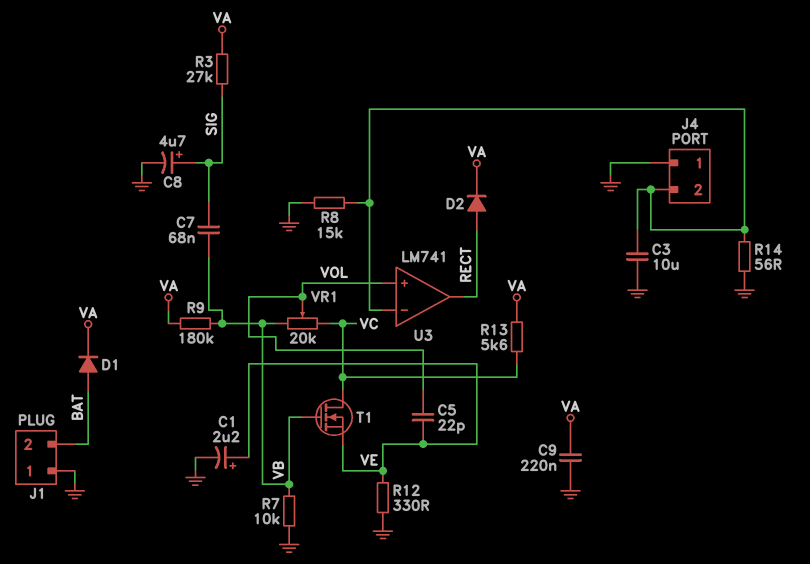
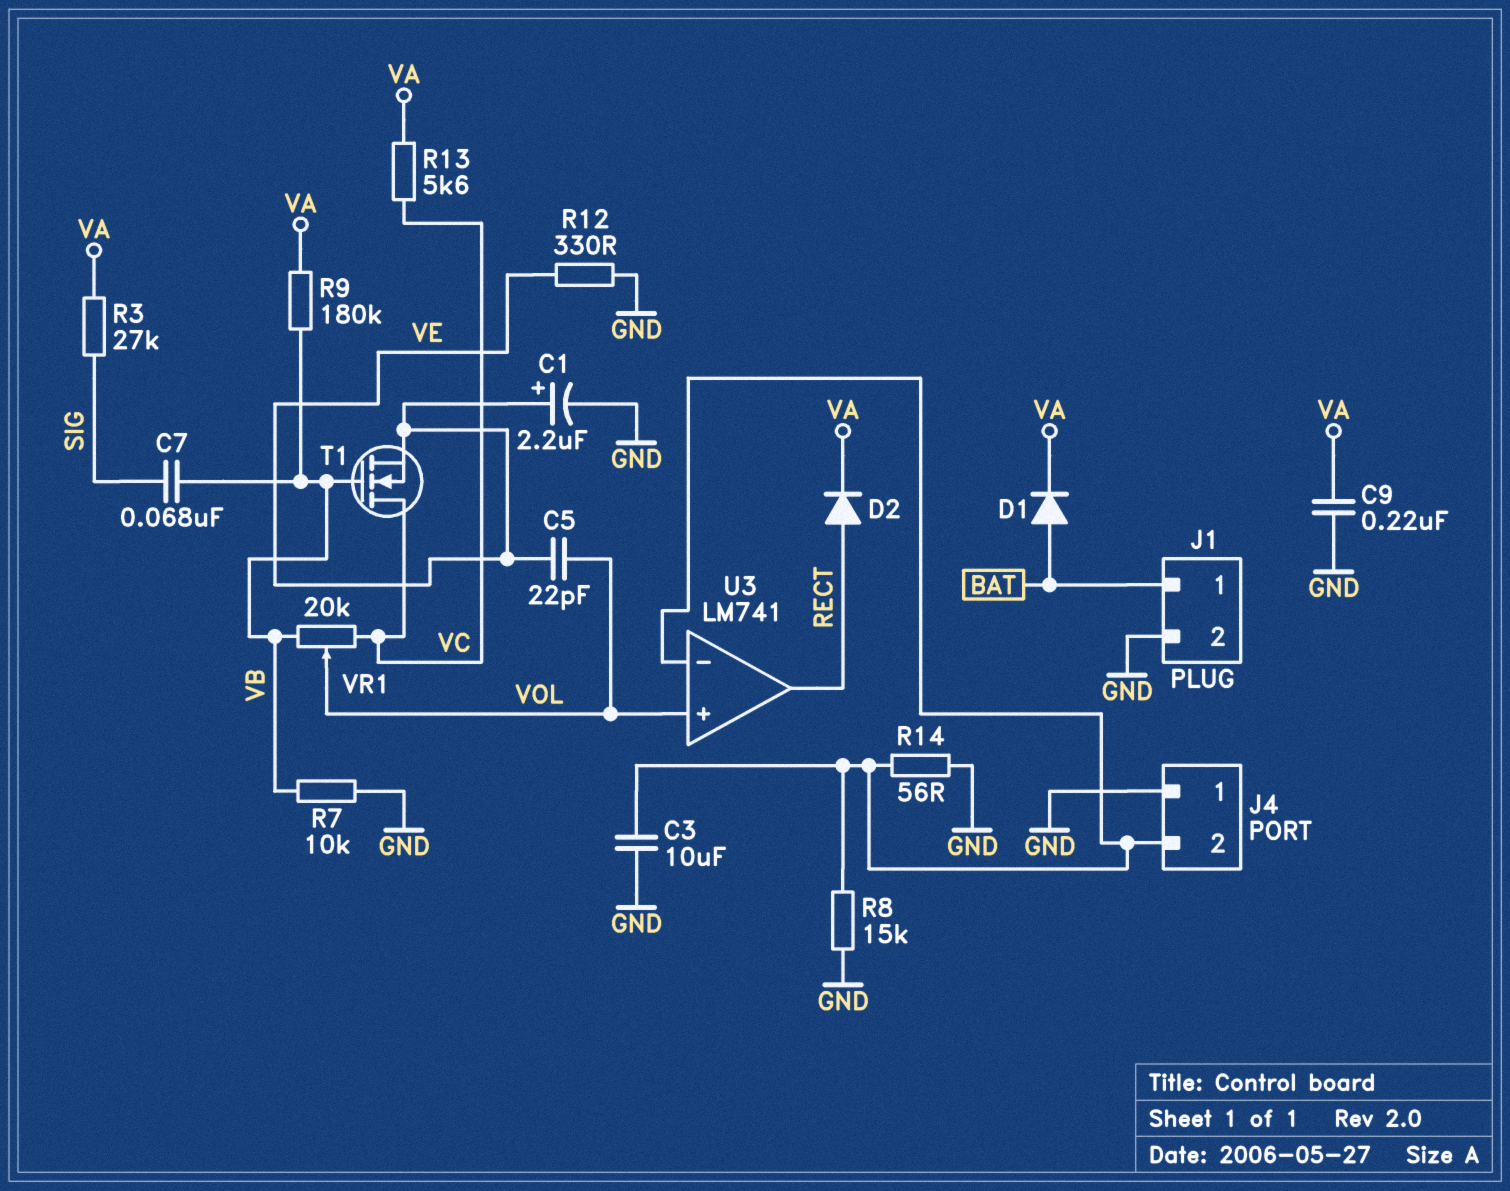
C8: 4.7uF (plus SIG, minus GND) -> none
J1 pin 1: GND -> BAT
J1 pin 2: BAT -> GND

